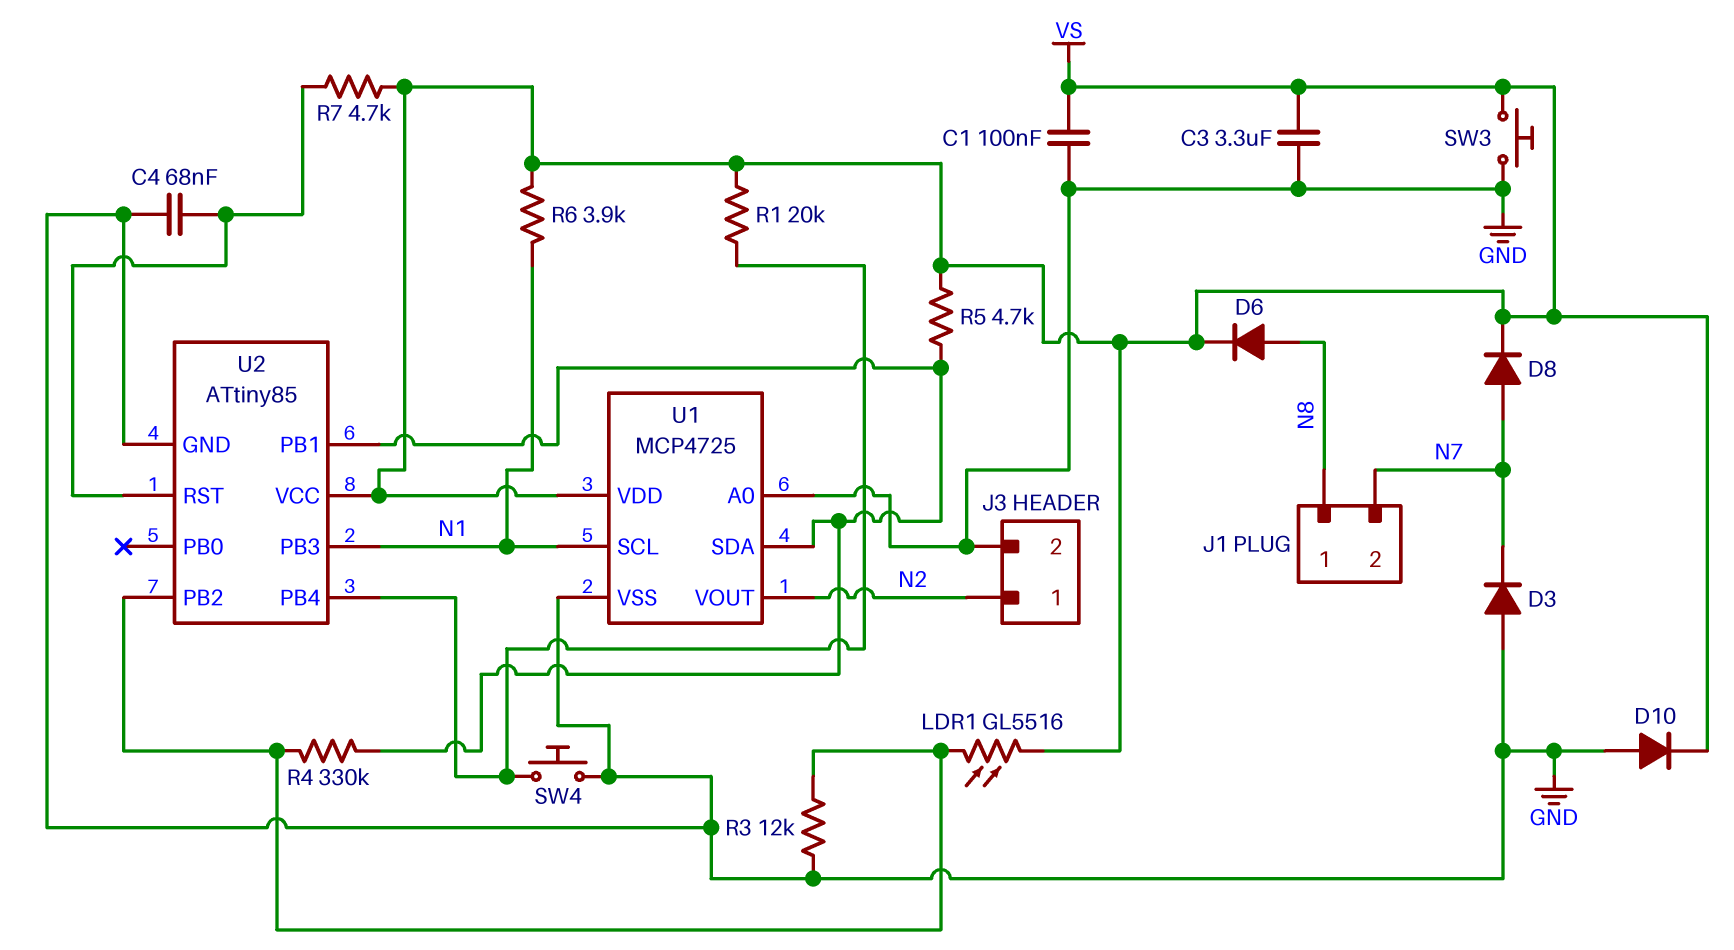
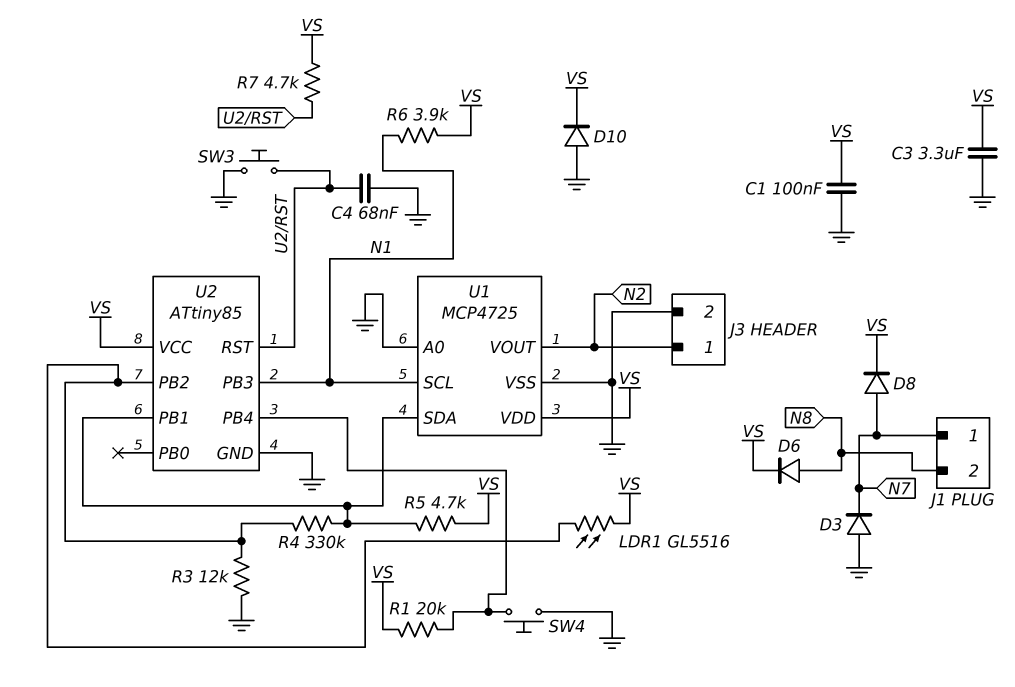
J1 pin 1: N8 -> N7
J1 pin 2: N7 -> N8
SW3: button (GND, VS) -> button (GND, U2/RST)

